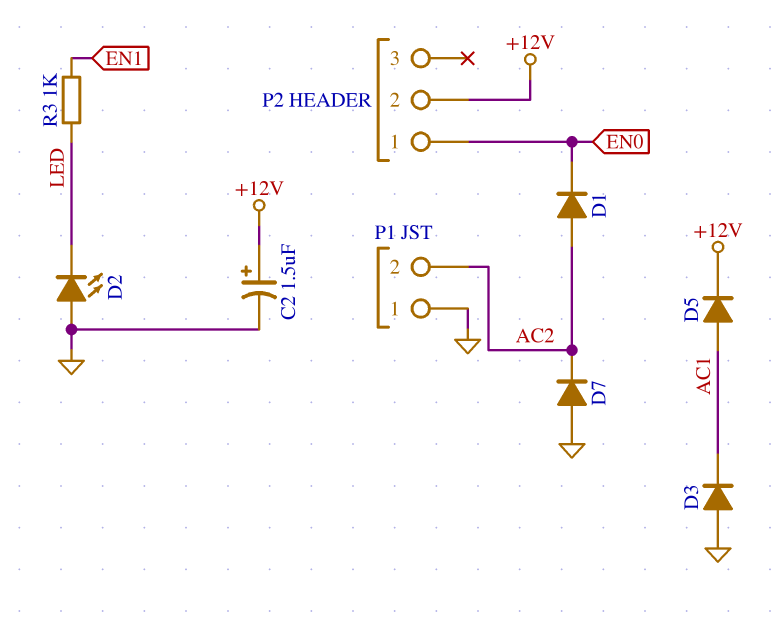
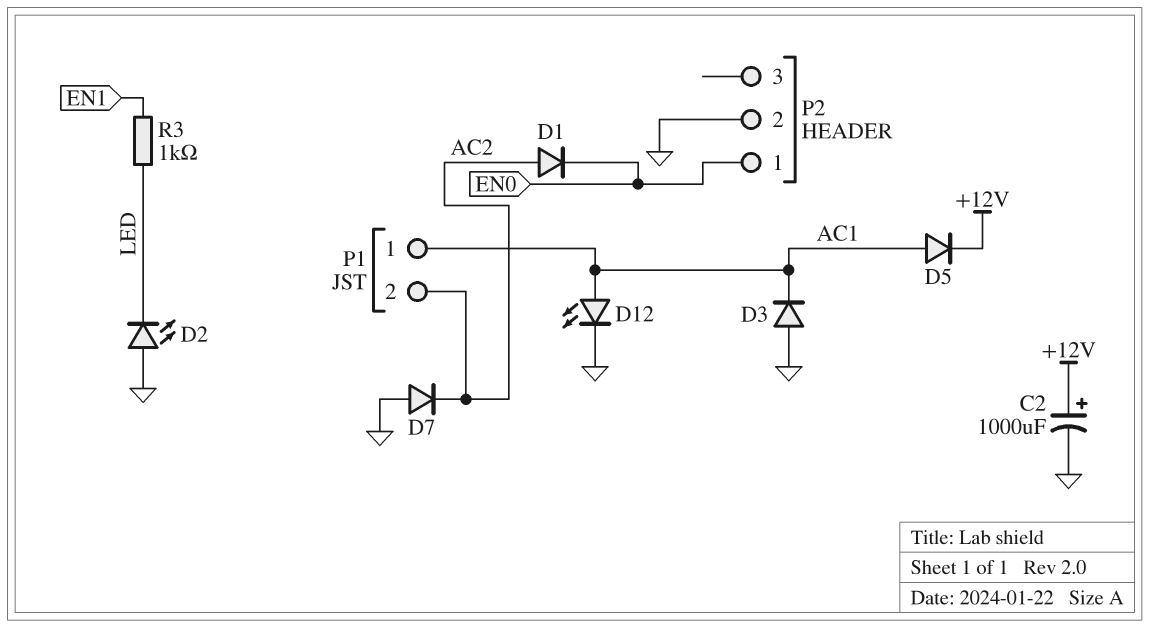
C2: 1.5uF (plus +12V, minus GND) -> 1000uF (plus +12V, minus GND)
D12: none -> LED (A AC1, K GND)
P1 pin 1: GND -> AC1
P2 pin 2: +12V -> GND

